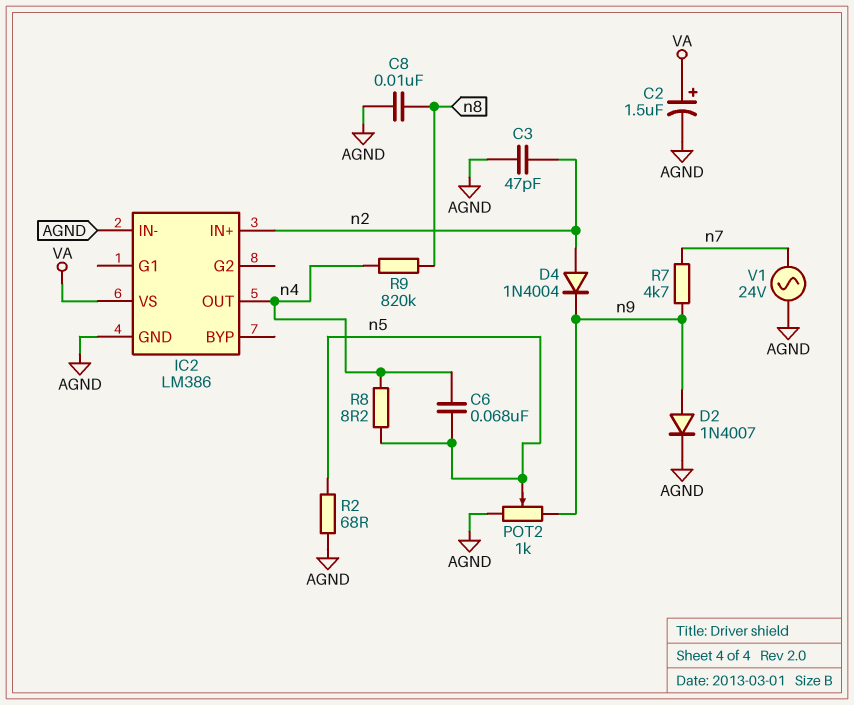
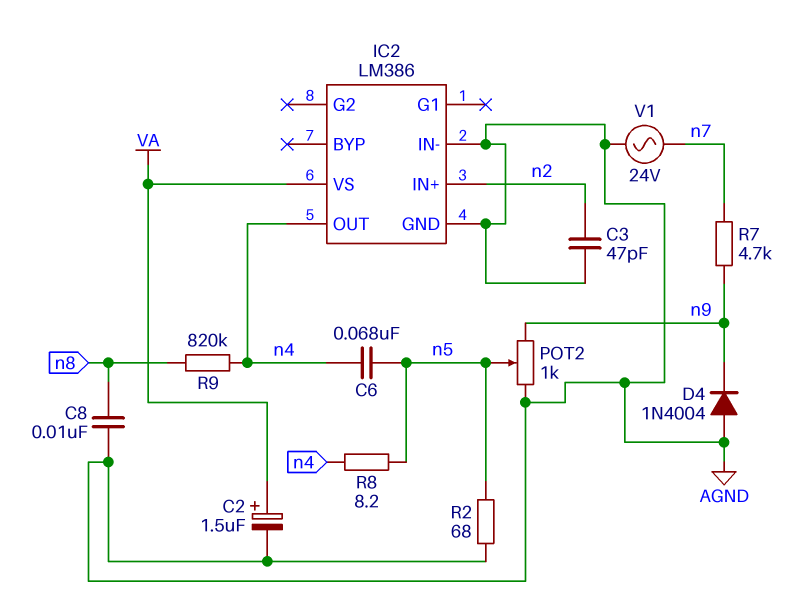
D2: diode 1N4007 (A n9, K AGND) -> none
D4: diode 1N4004 (A n2, K n9) -> diode 1N4004 (A AGND, K n9)

